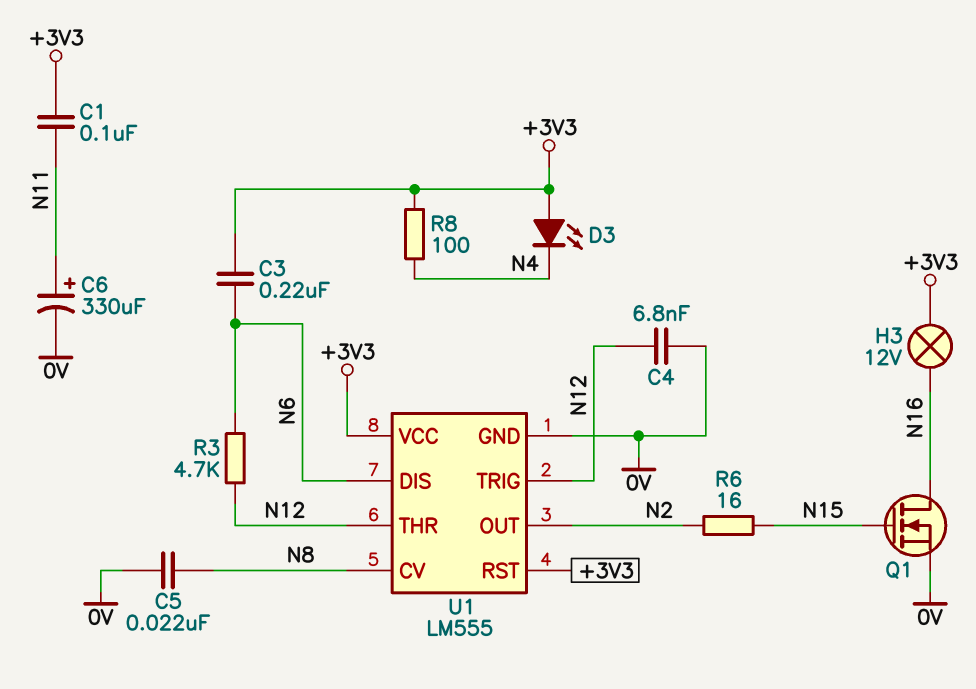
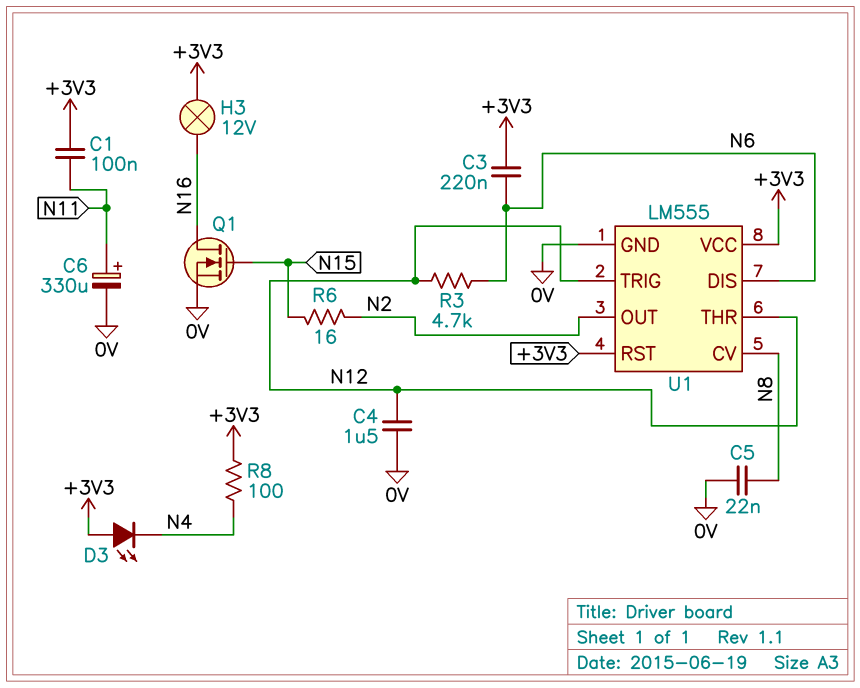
C4: 6.8nF (0V, N12) -> 1.5uF (0V, N12)

